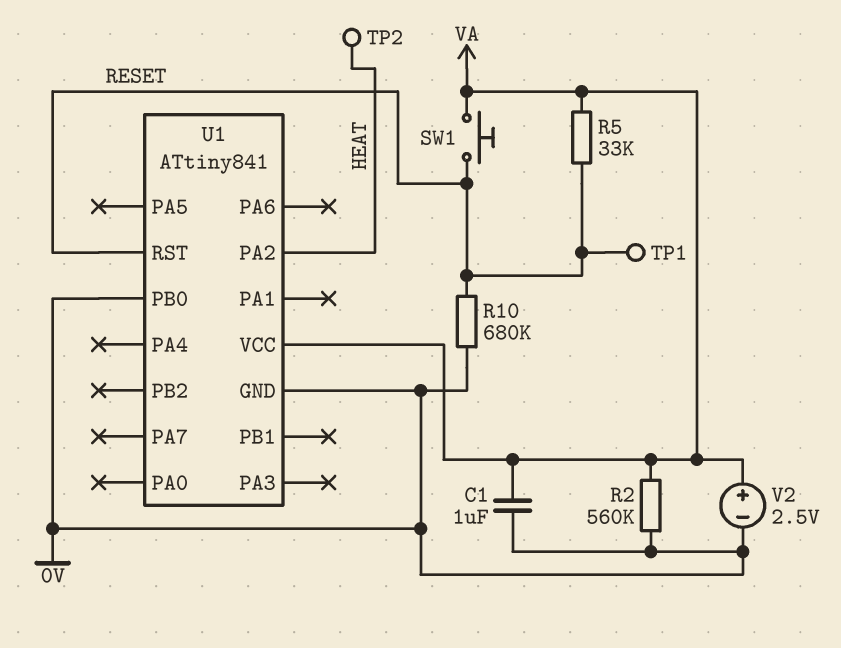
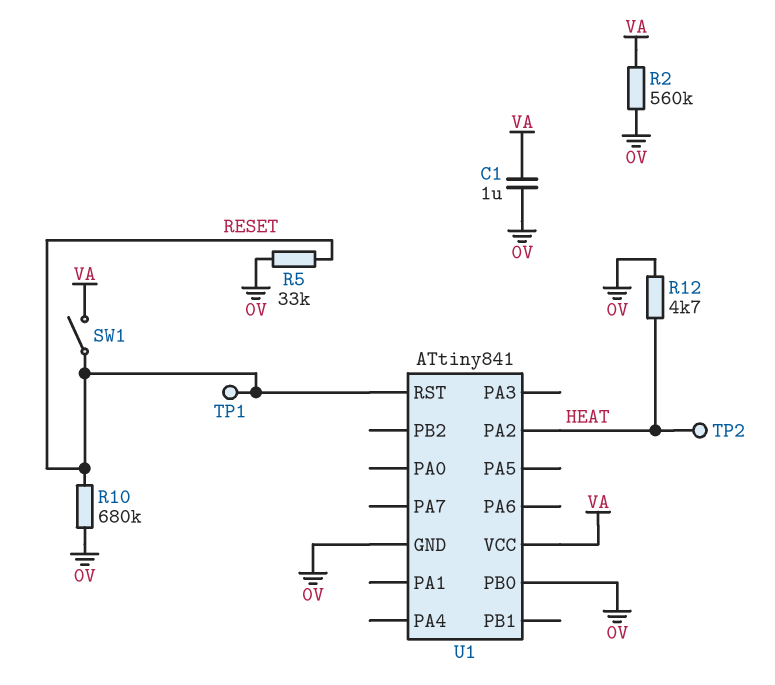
R5: 33k (RESET, VA) -> 33k (0V, RESET)
R12: none -> 4.7k (0V, HEAT)
SW1: button (RESET, VA) -> switch (RESET, VA)
V2: 2.5V (plus VA, minus 0V) -> none

